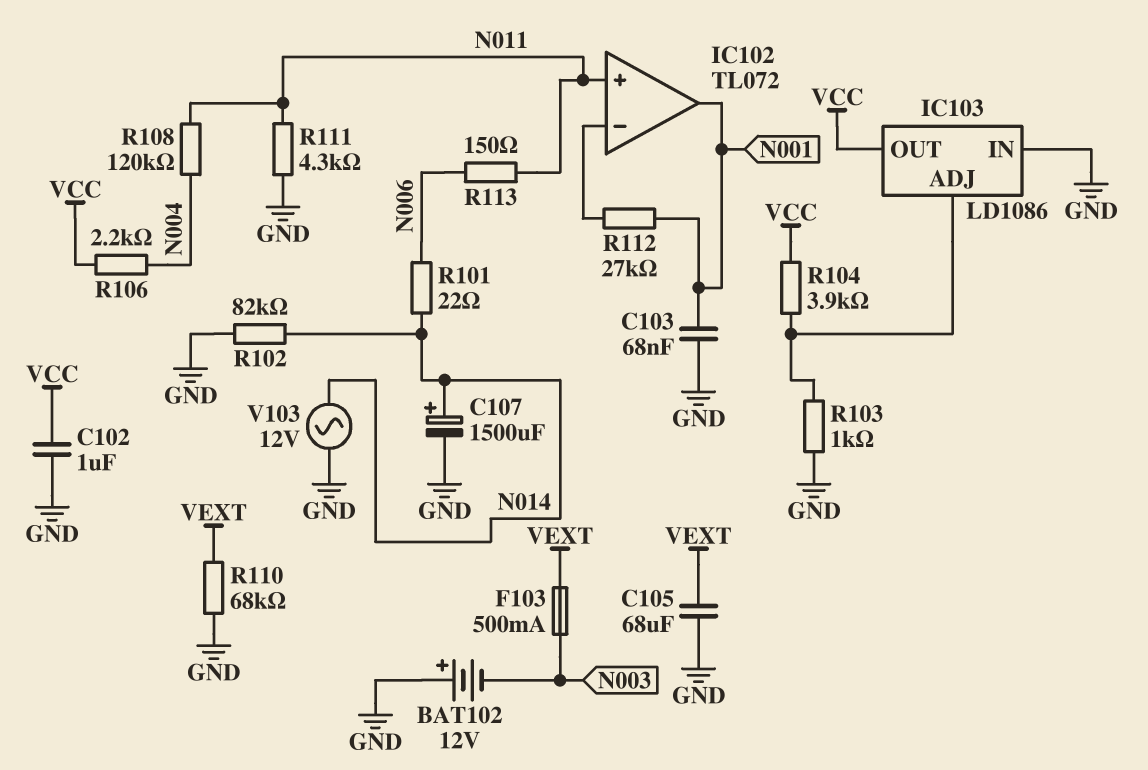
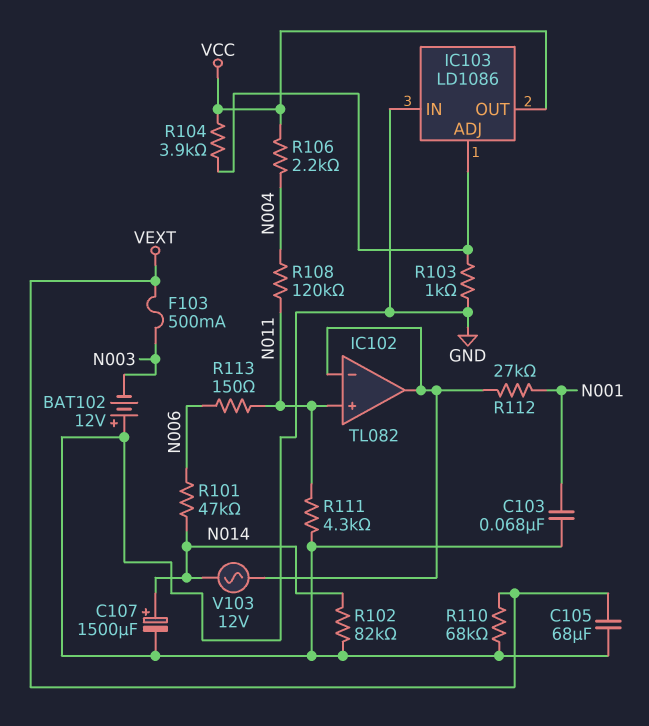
C102: 1uF (GND, VCC) -> none
IC102: TL072 -> TL082
IC102 pin out: N001 -> IC102/in-
R101: 22 (N006, N014) -> 47k (N006, N014)
V103: AC 12V (GND, N014) -> AC 12V (IC102/in-, N014)

